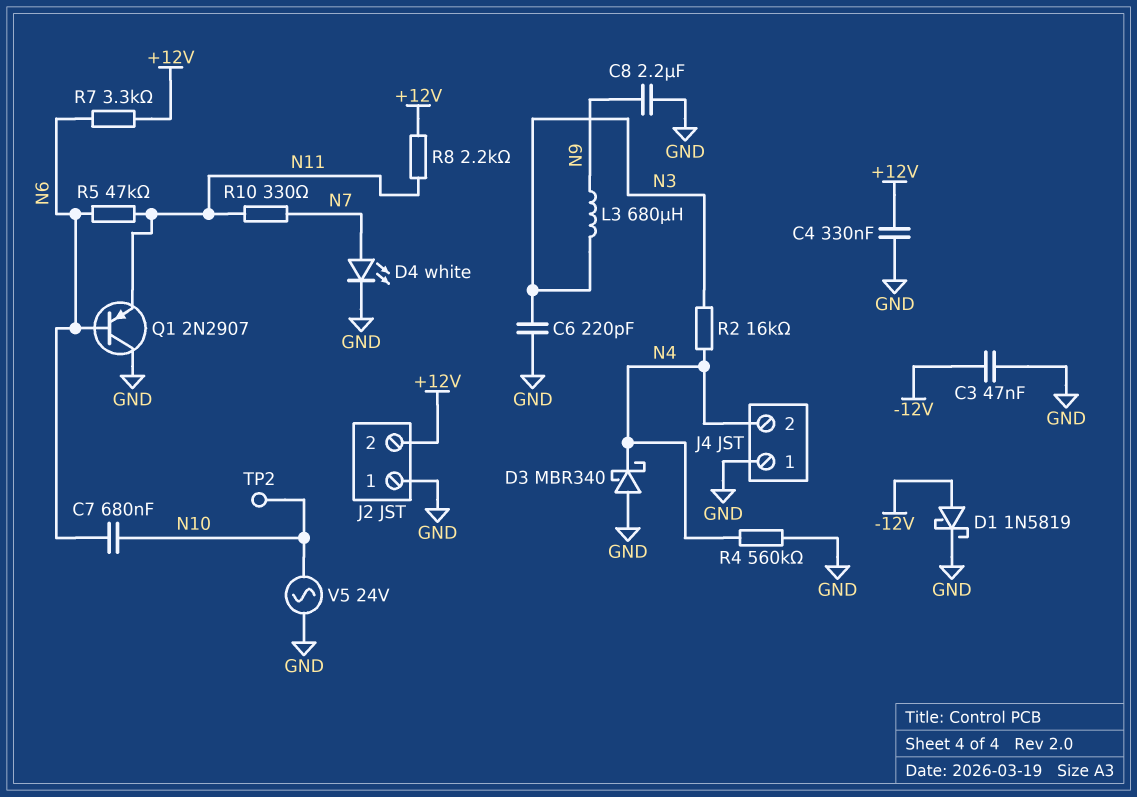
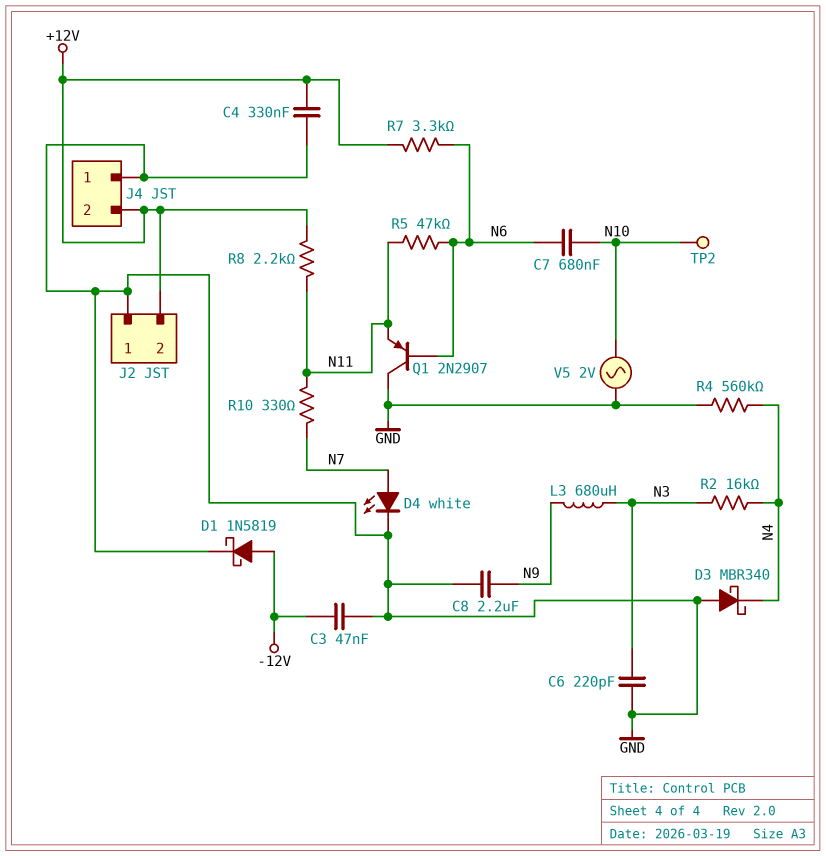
J4 pin 2: N4 -> +12V
V5: AC 24V (GND, N10) -> AC 2V (GND, N10)

